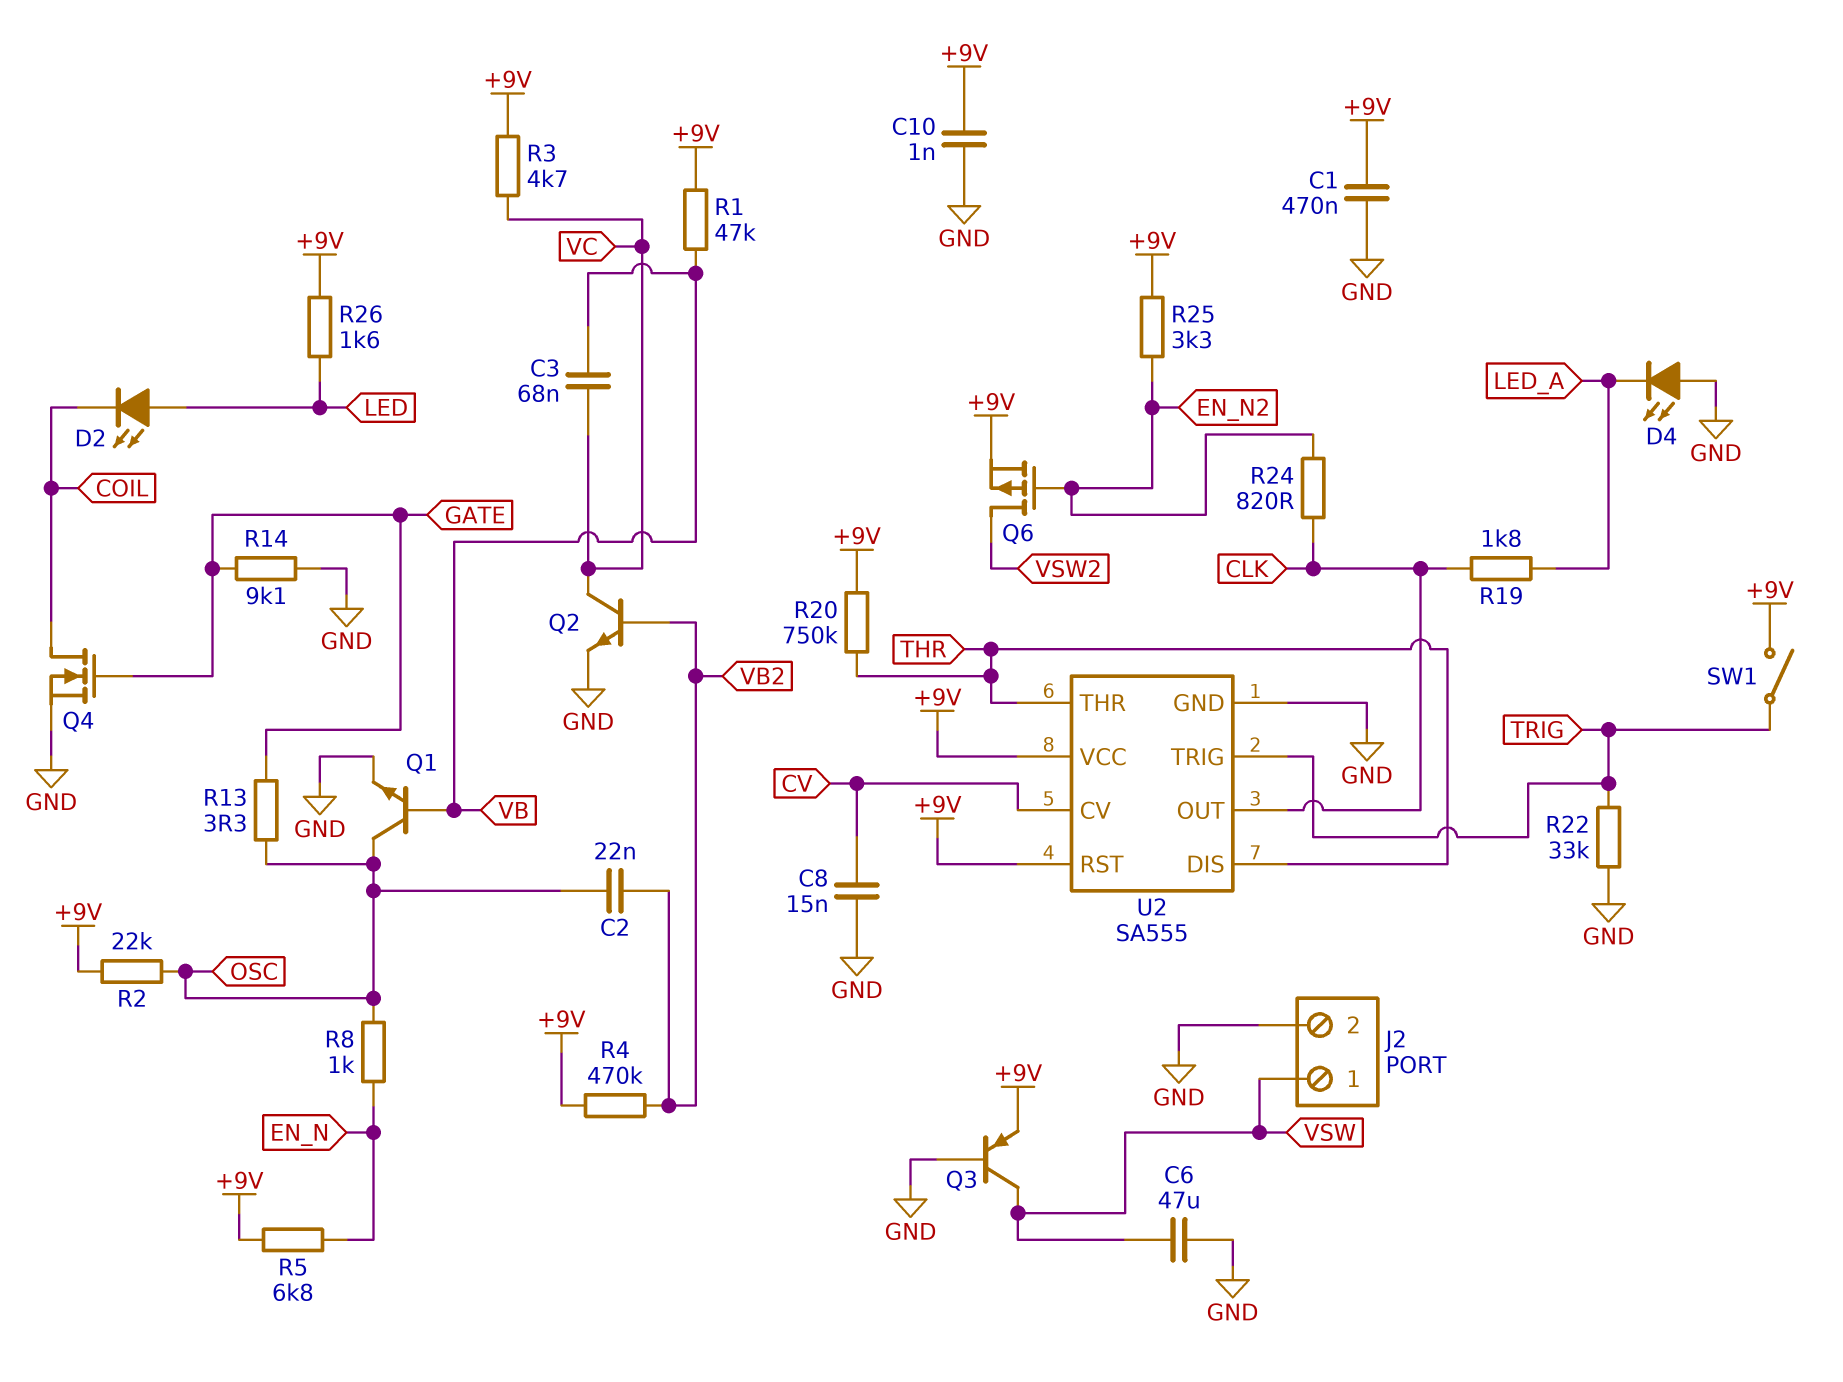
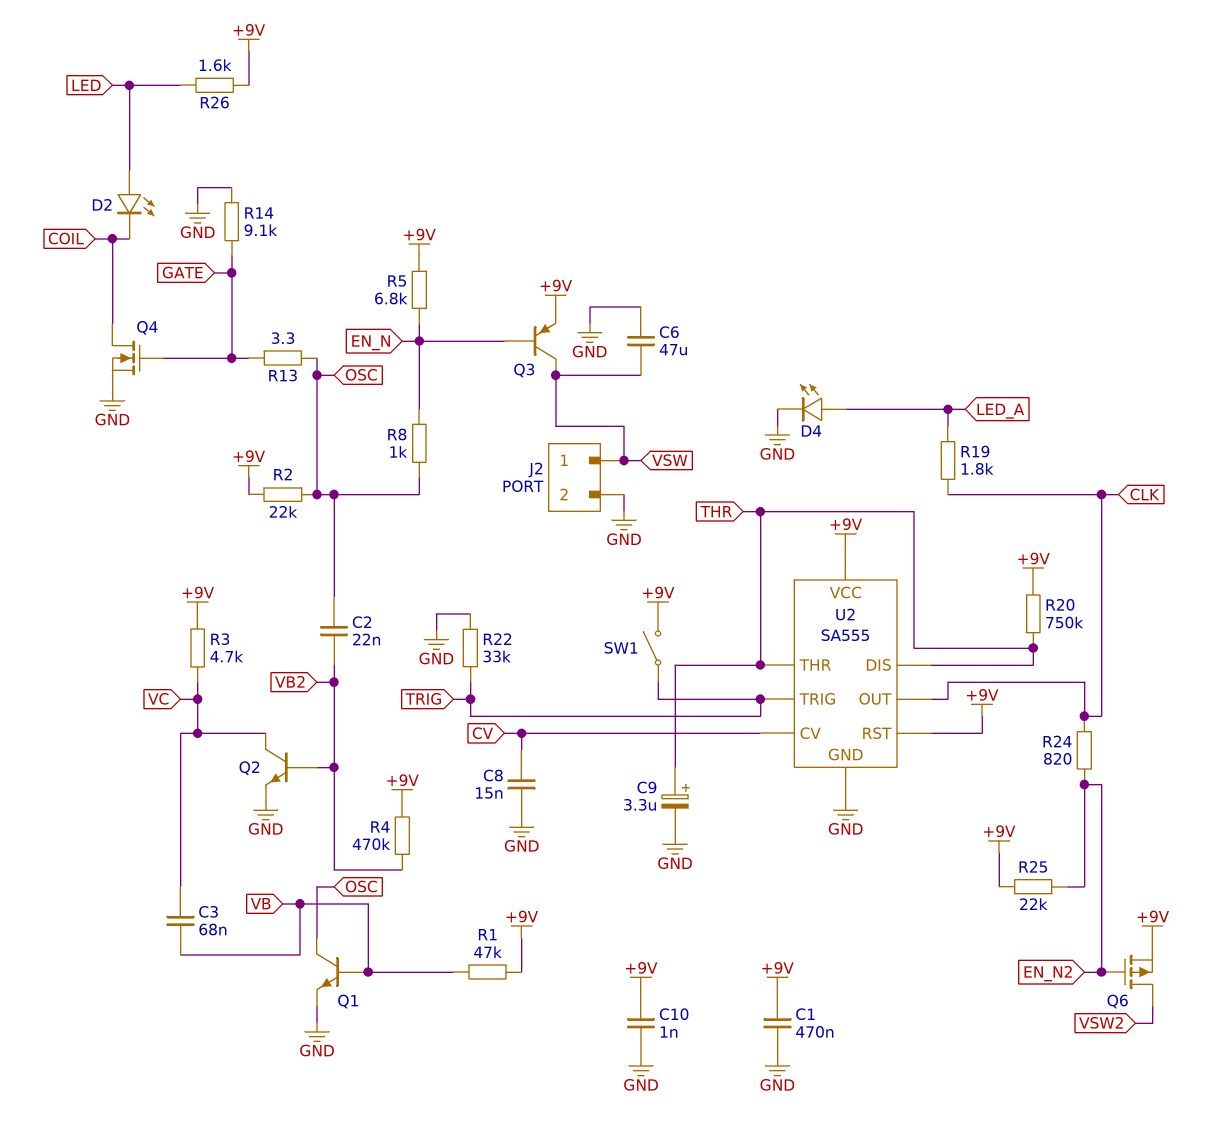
C9: none -> 3.3uF (plus THR, minus GND)
D4: LED (A GND, K LED_A) -> LED (A LED_A, K GND)
Q3: PNP (B GND, C VSW, E +9V) -> PNP (B EN_N, C VSW, E +9V)
R25: 3.3k (+9V, EN_N2) -> 22k (+9V, EN_N2)

